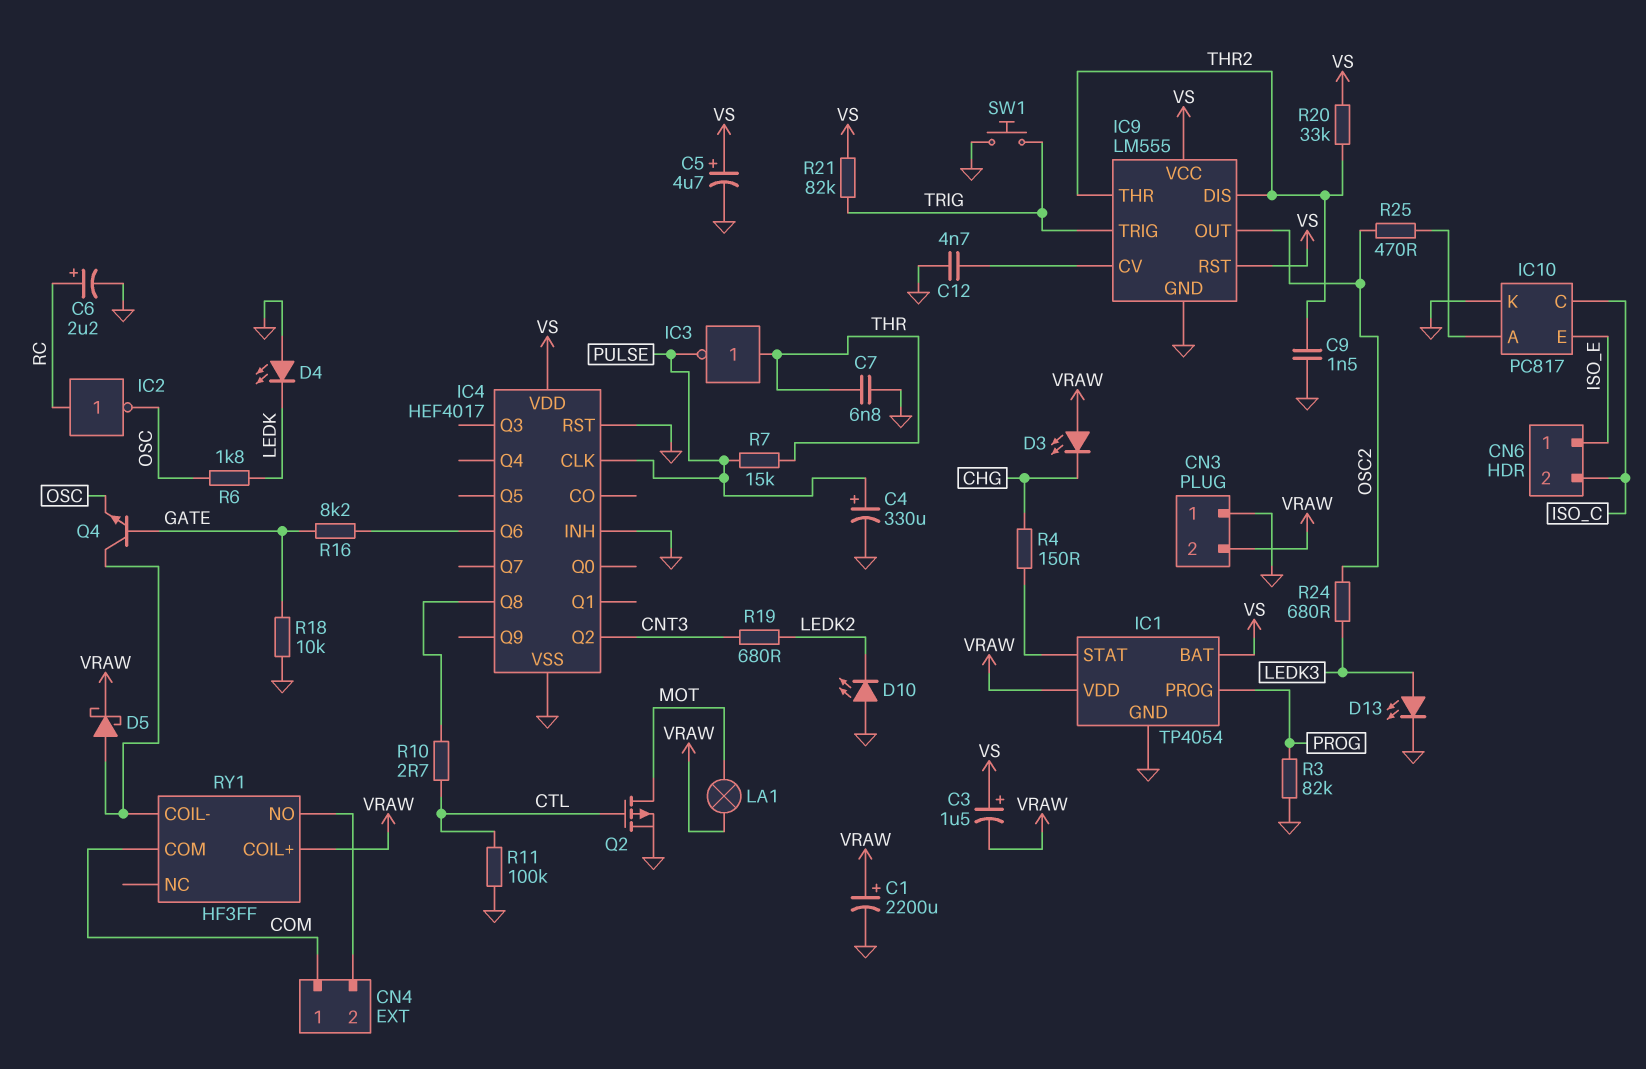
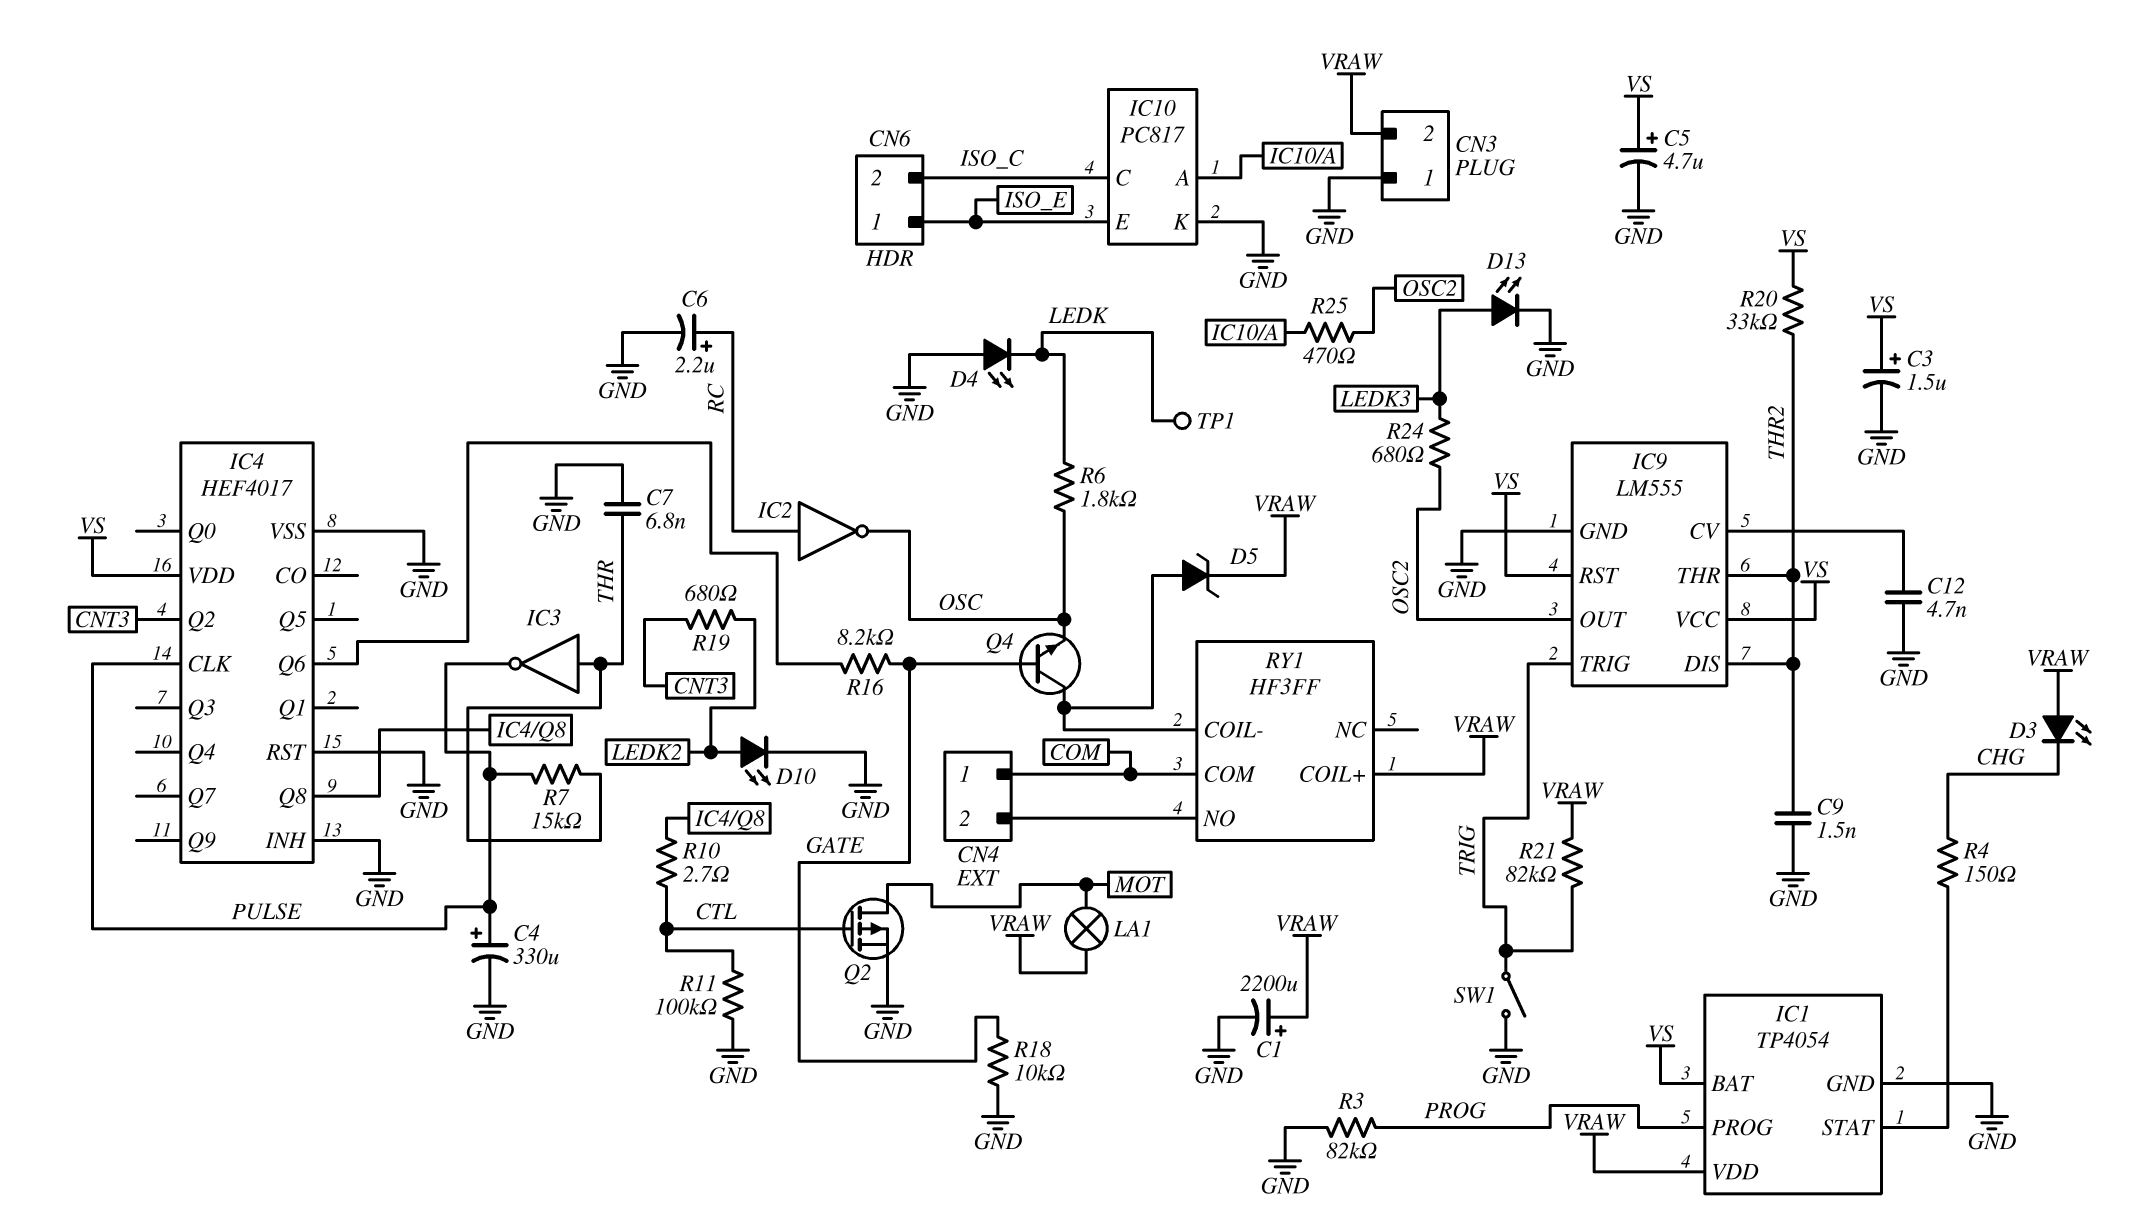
C3: 1.5uF (plus VS, minus VRAW) -> 1.5uF (plus VS, minus GND)
D5: schottky (A RY1/COIL-, K VRAW) -> zener (A RY1/COIL-, K VRAW)
D10: LED (A GND, K LEDK2) -> LED (A LEDK2, K GND)
R21: 82k (TRIG, VS) -> 82k (TRIG, VRAW)
SW1: button (GND, TRIG) -> switch (GND, TRIG)
TP1: none -> test point (LEDK)

